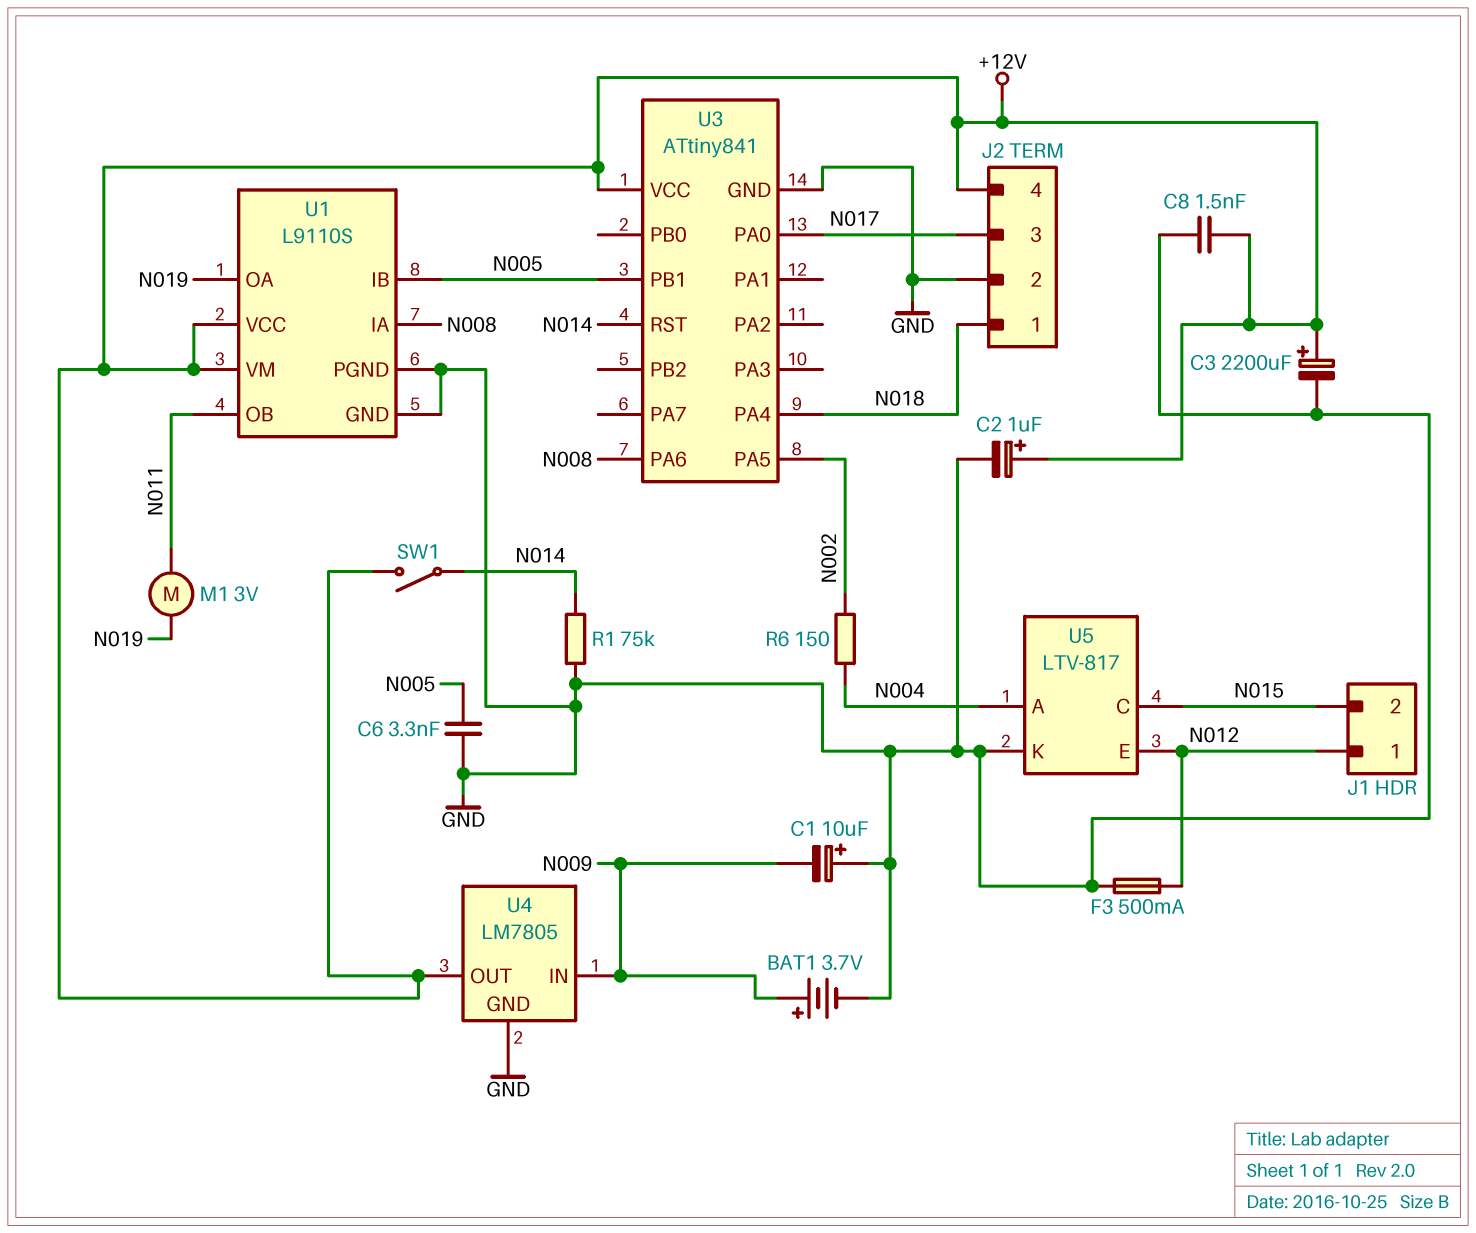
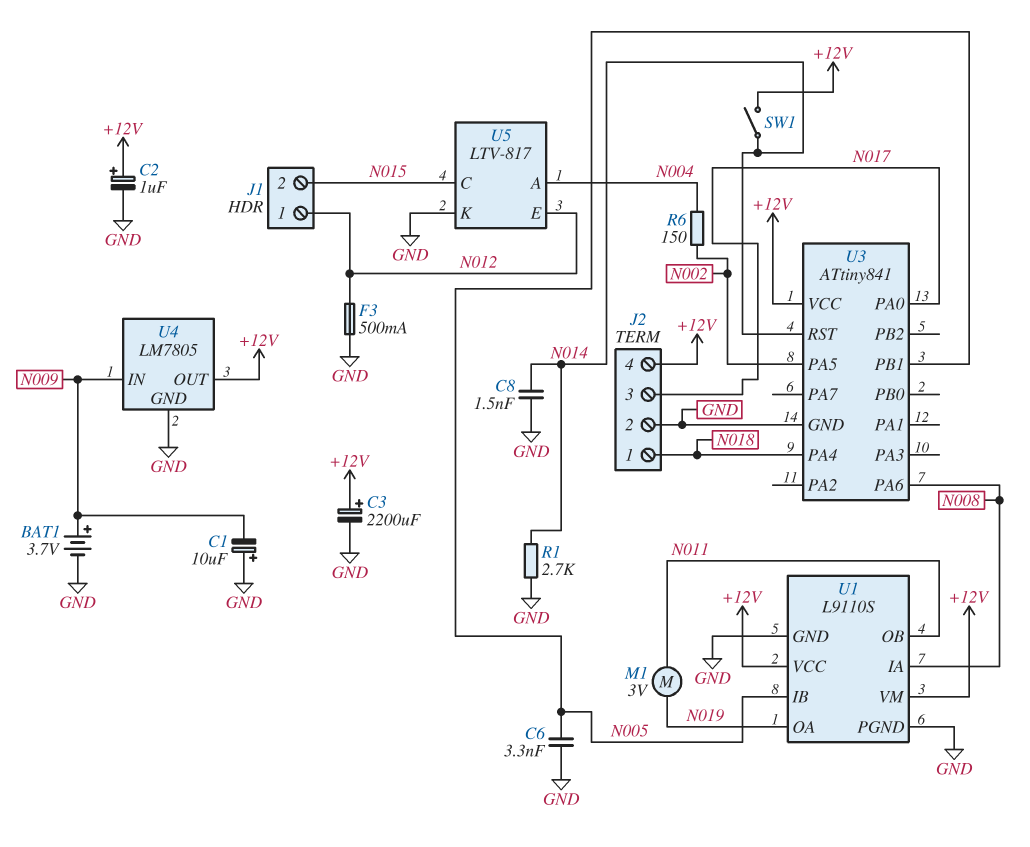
C8: 1.5nF (+12V, GND) -> 1.5nF (GND, N014)
R1: 75k (GND, N014) -> 2.7k (GND, N014)

